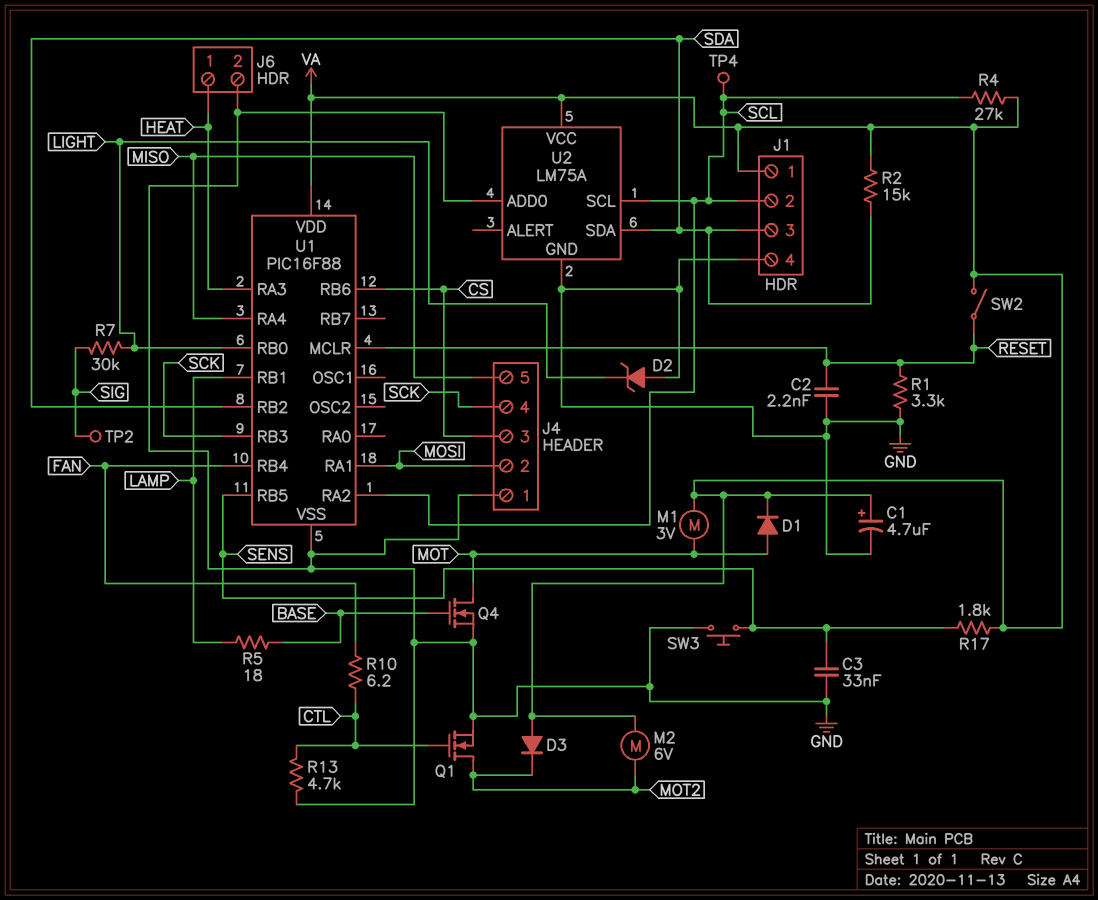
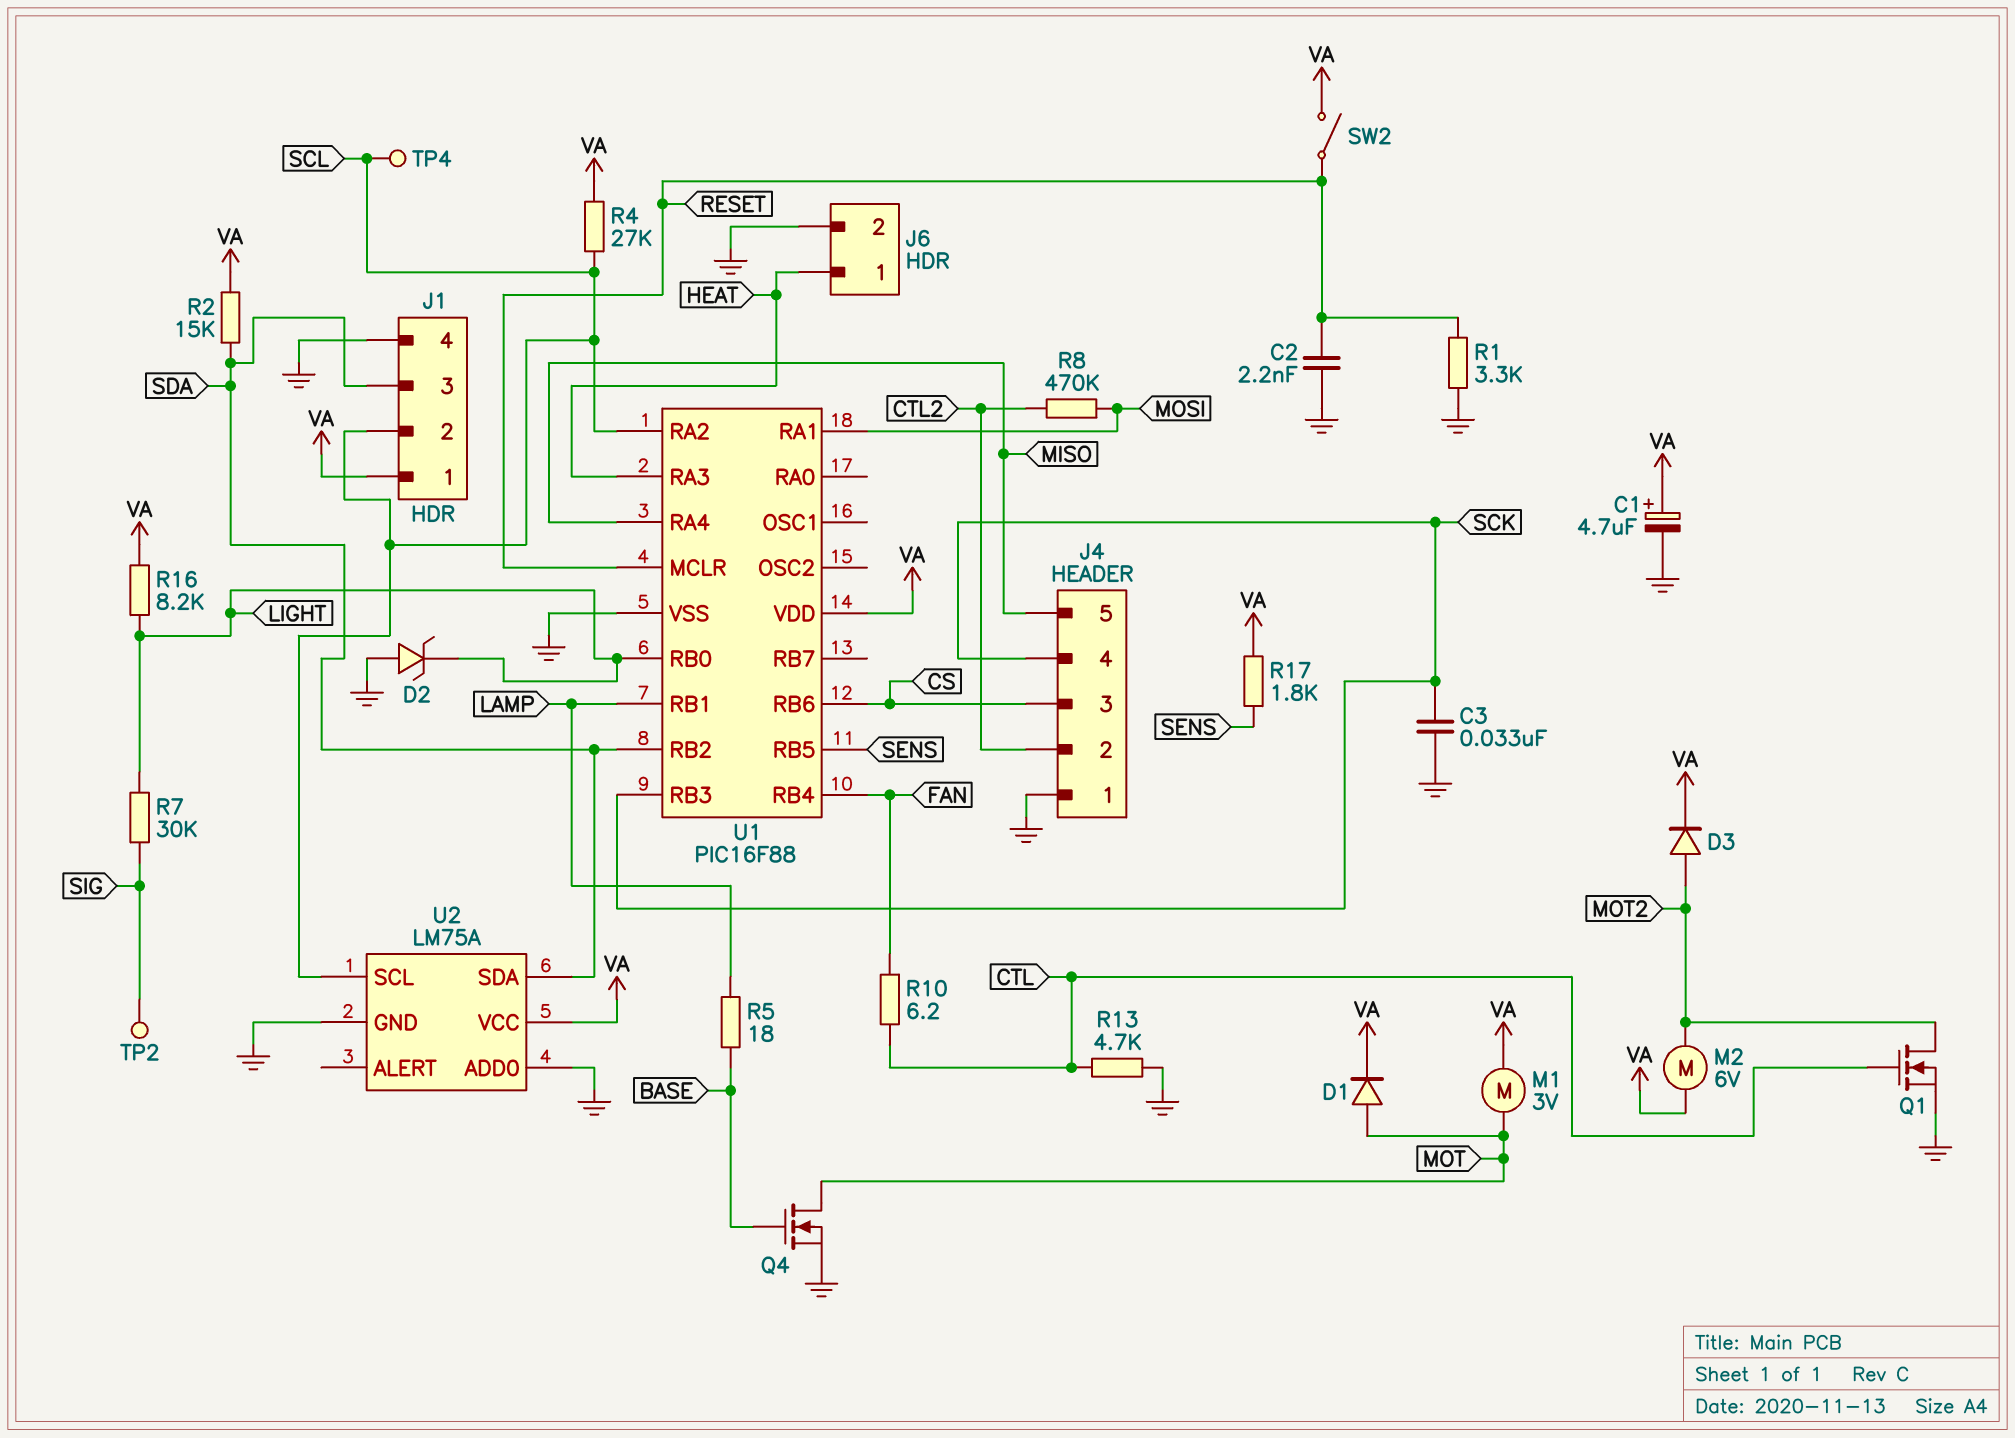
C3: 33nF (GND, SENS) -> 33nF (GND, SCK)
D3: diode (A VA, K MOT2) -> diode (A MOT2, K VA)
J4 pin 2: MOSI -> CTL2
R8: none -> 470k (CTL2, MOSI)
R16: none -> 8.2k (LIGHT, VA)
SW3: button (GND, SENS) -> none

